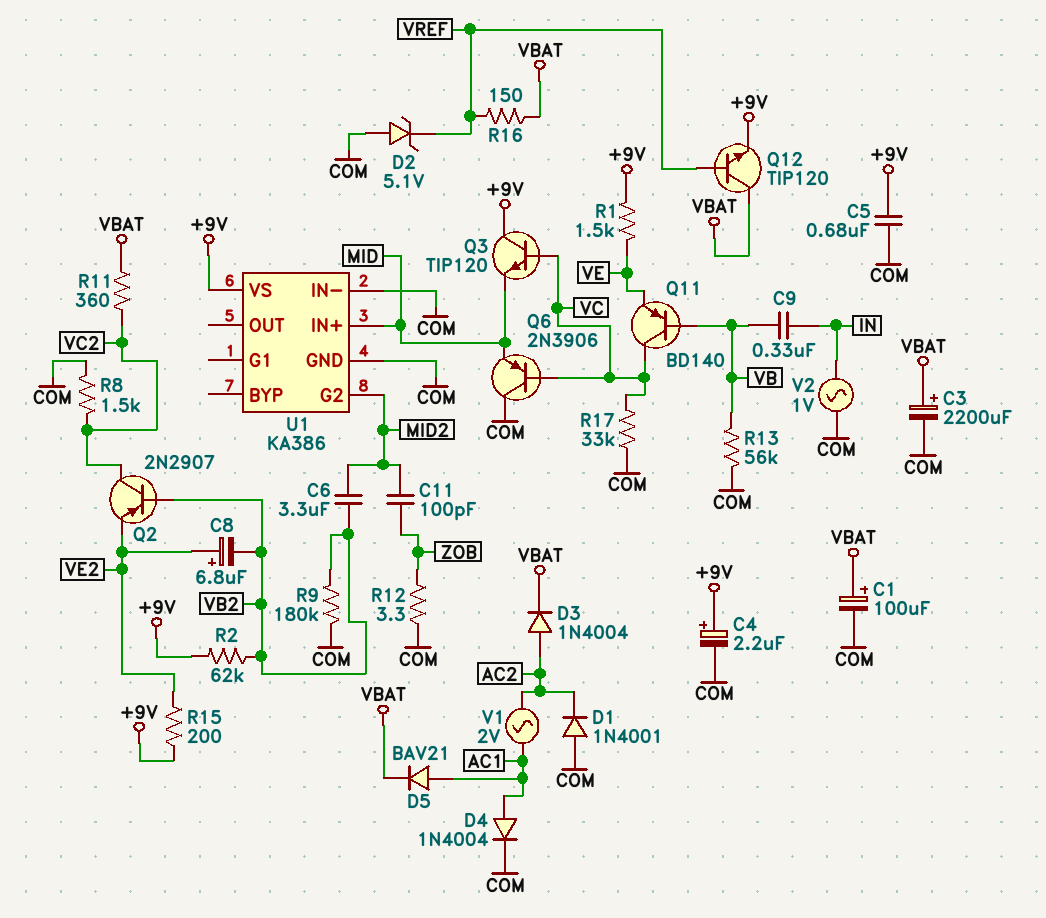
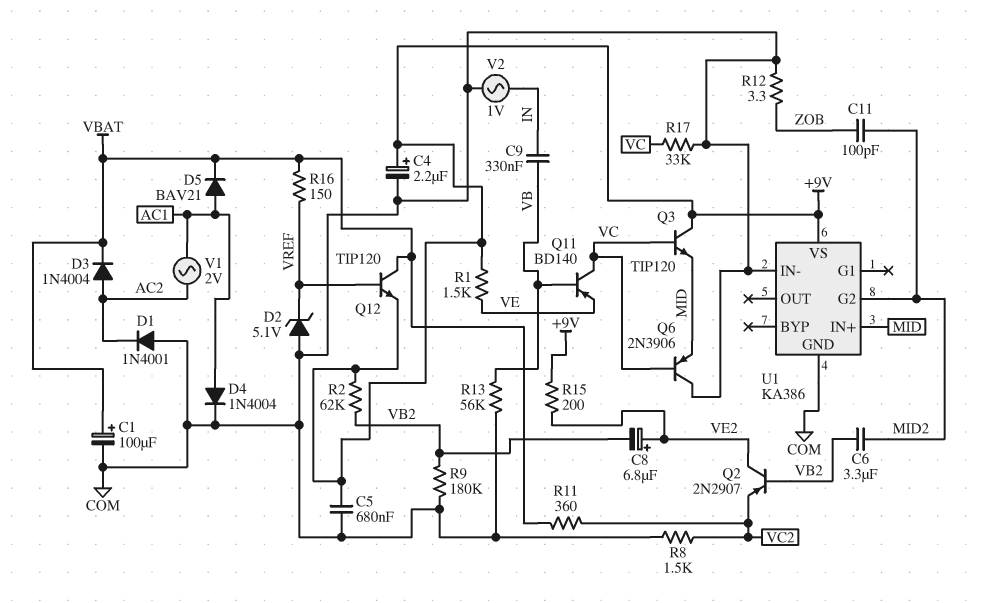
C3: 2200uF (plus VBAT, minus COM) -> none
Q2: PNP 2N2907 (B VB2, C VC2, E VE2) -> PNP 2N2907 (B VB2, C VE2, E VC2)

